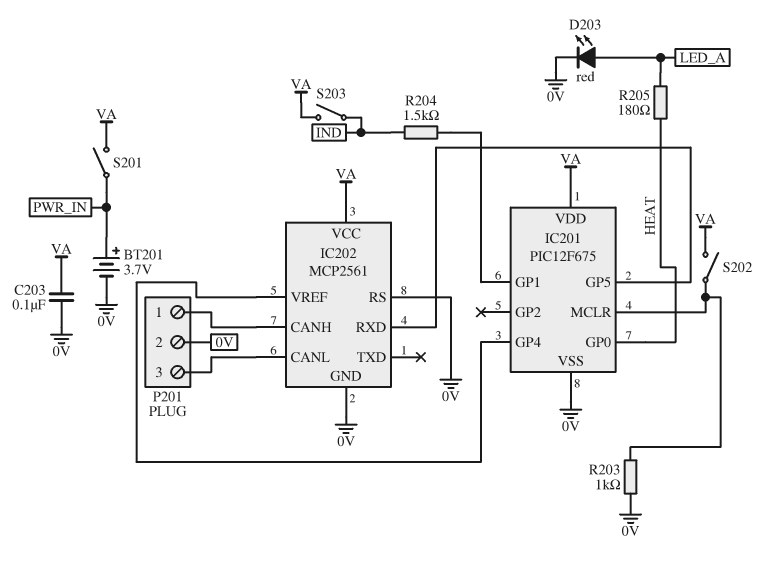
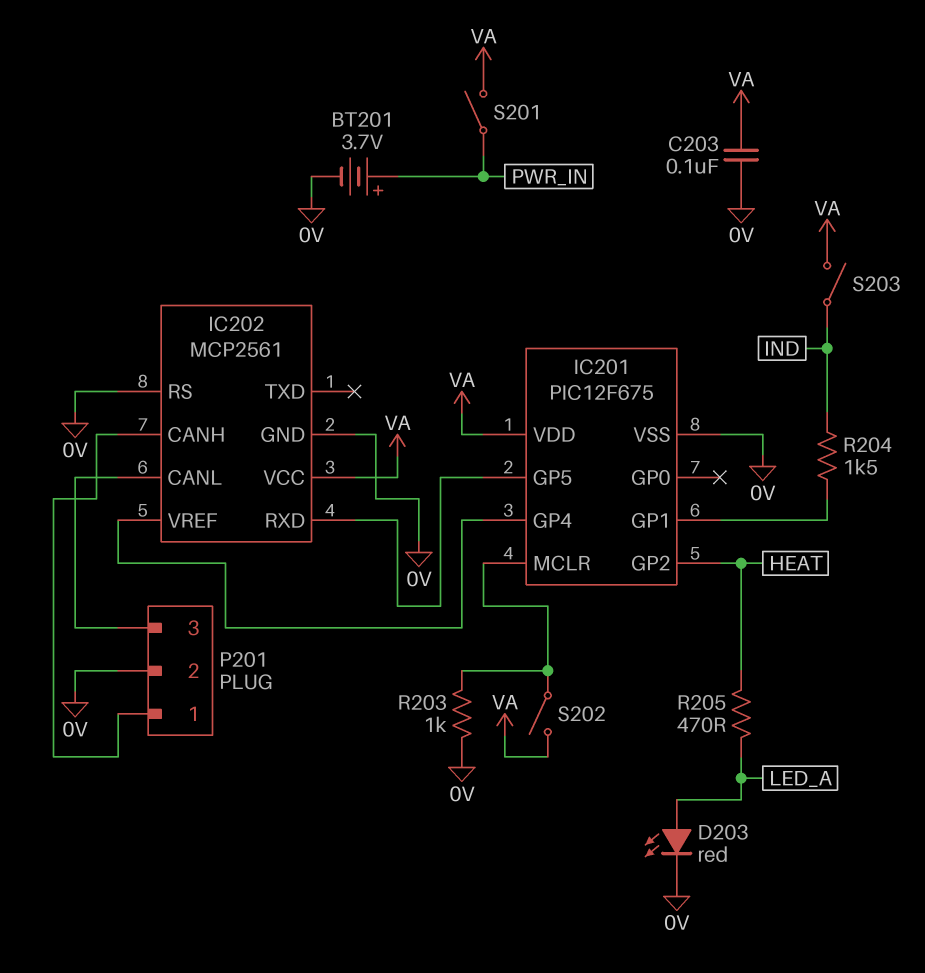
IC201 pin GP0: HEAT -> none
IC201 pin GP2: none -> HEAT
R205: 180 (HEAT, LED_A) -> 470 (HEAT, LED_A)

